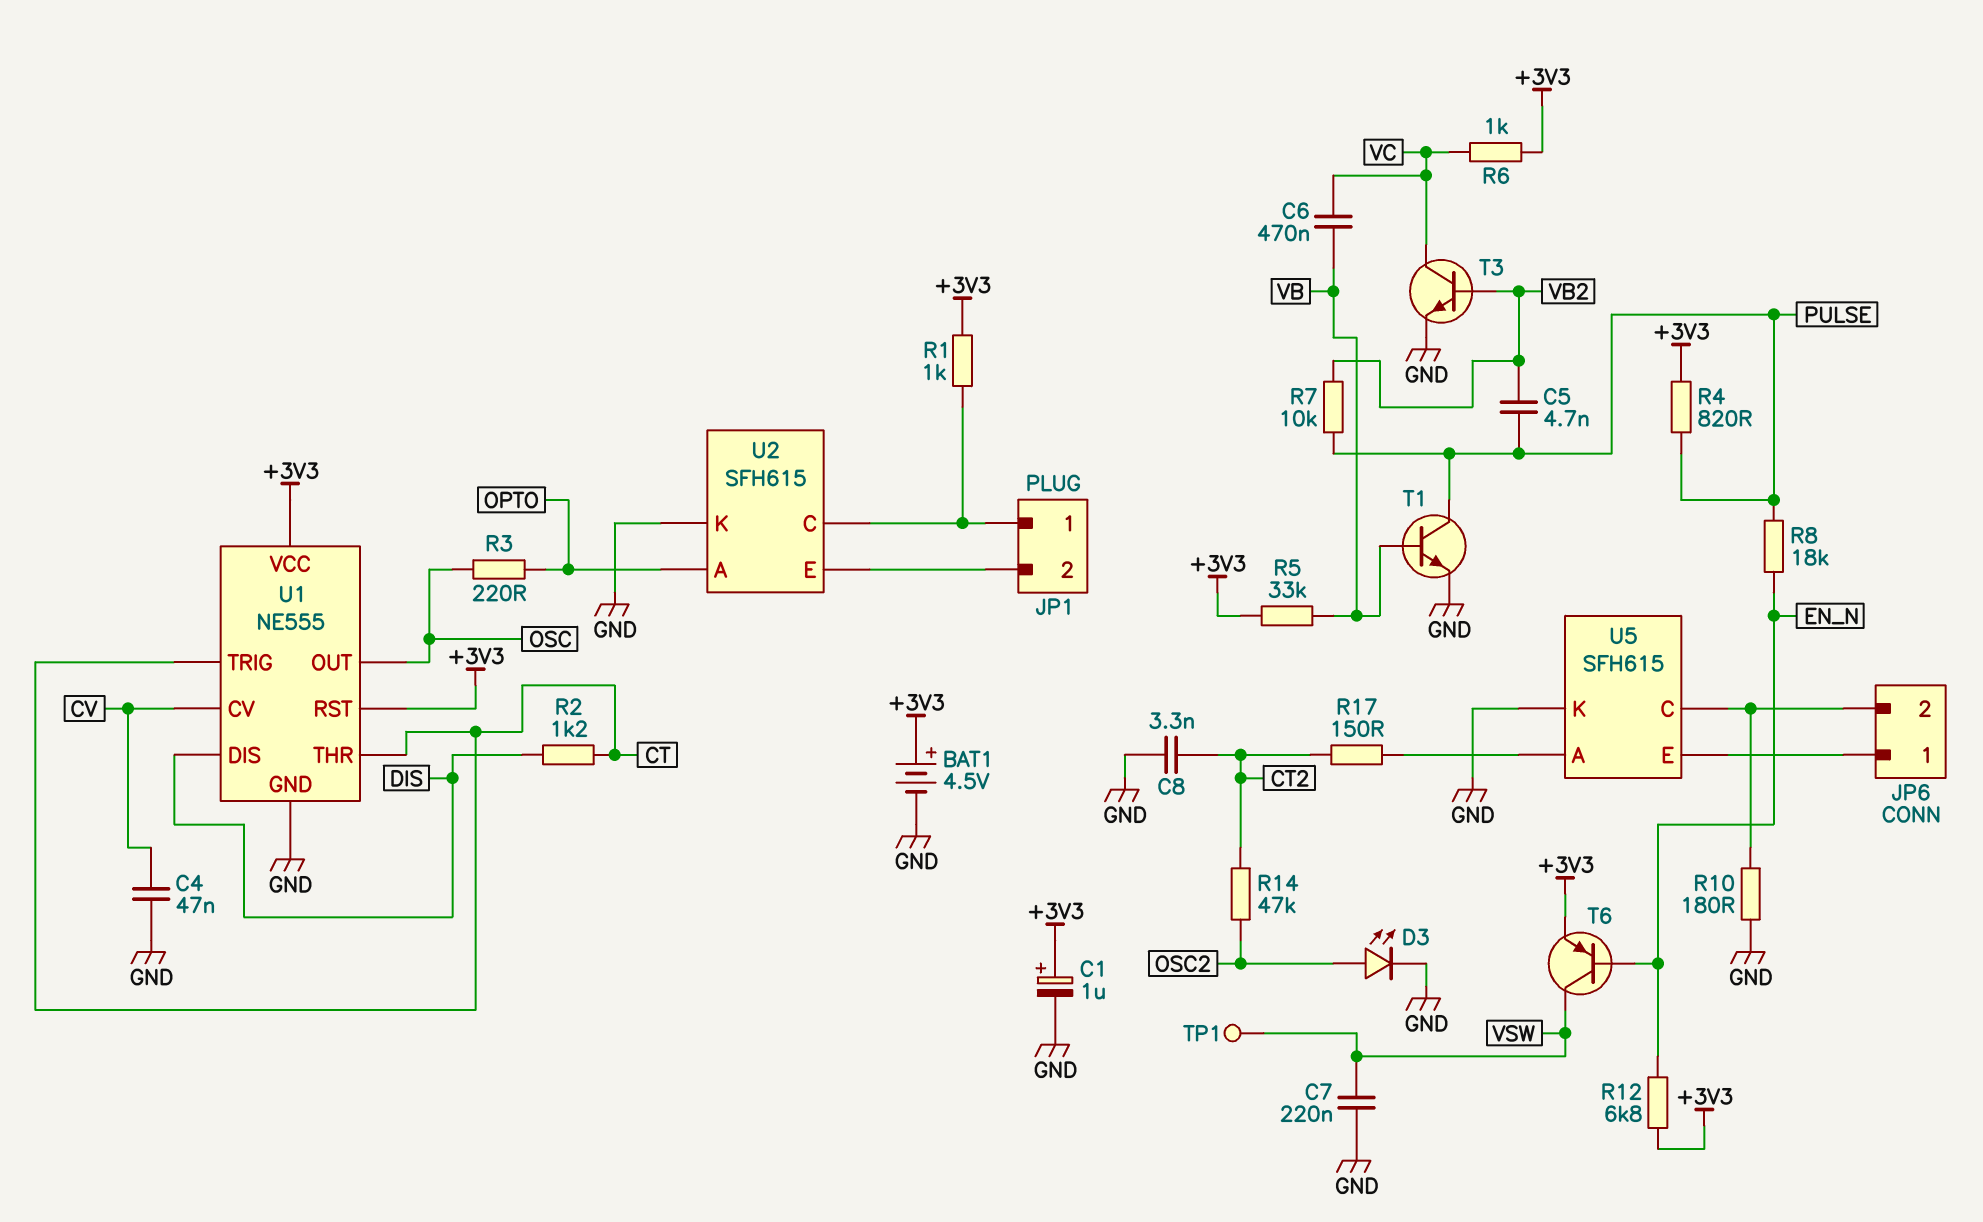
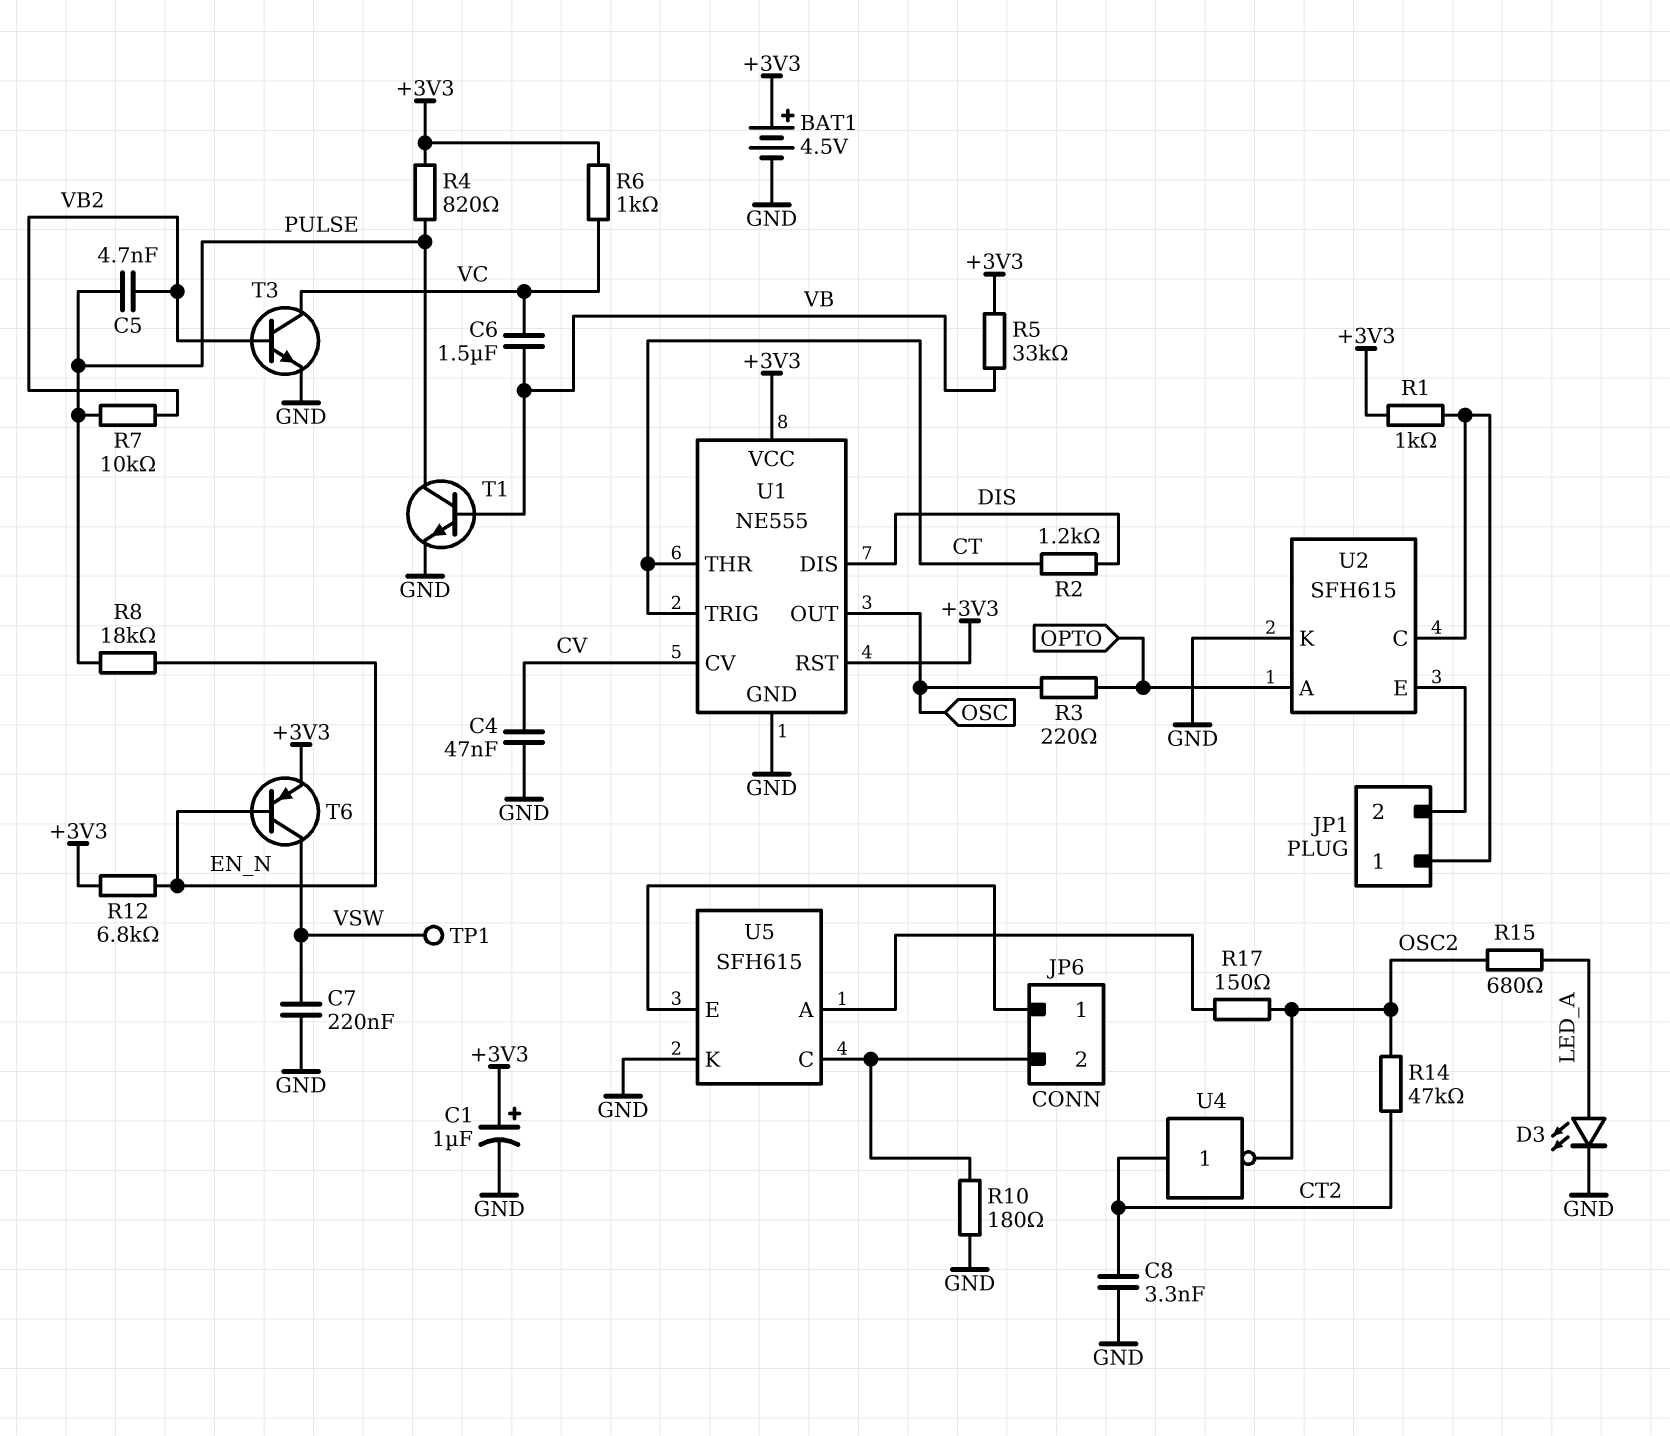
C6: 470nF (VB, VC) -> 1.5uF (VB, VC)
D3: LED (A OSC2, K GND) -> LED (A LED_A, K GND)
R15: none -> 680 (LED_A, OSC2)
R17: 150 (CT2, U5/A) -> 150 (OSC2, U5/A)
U4: none -> NOT (in CT2, out OSC2)

